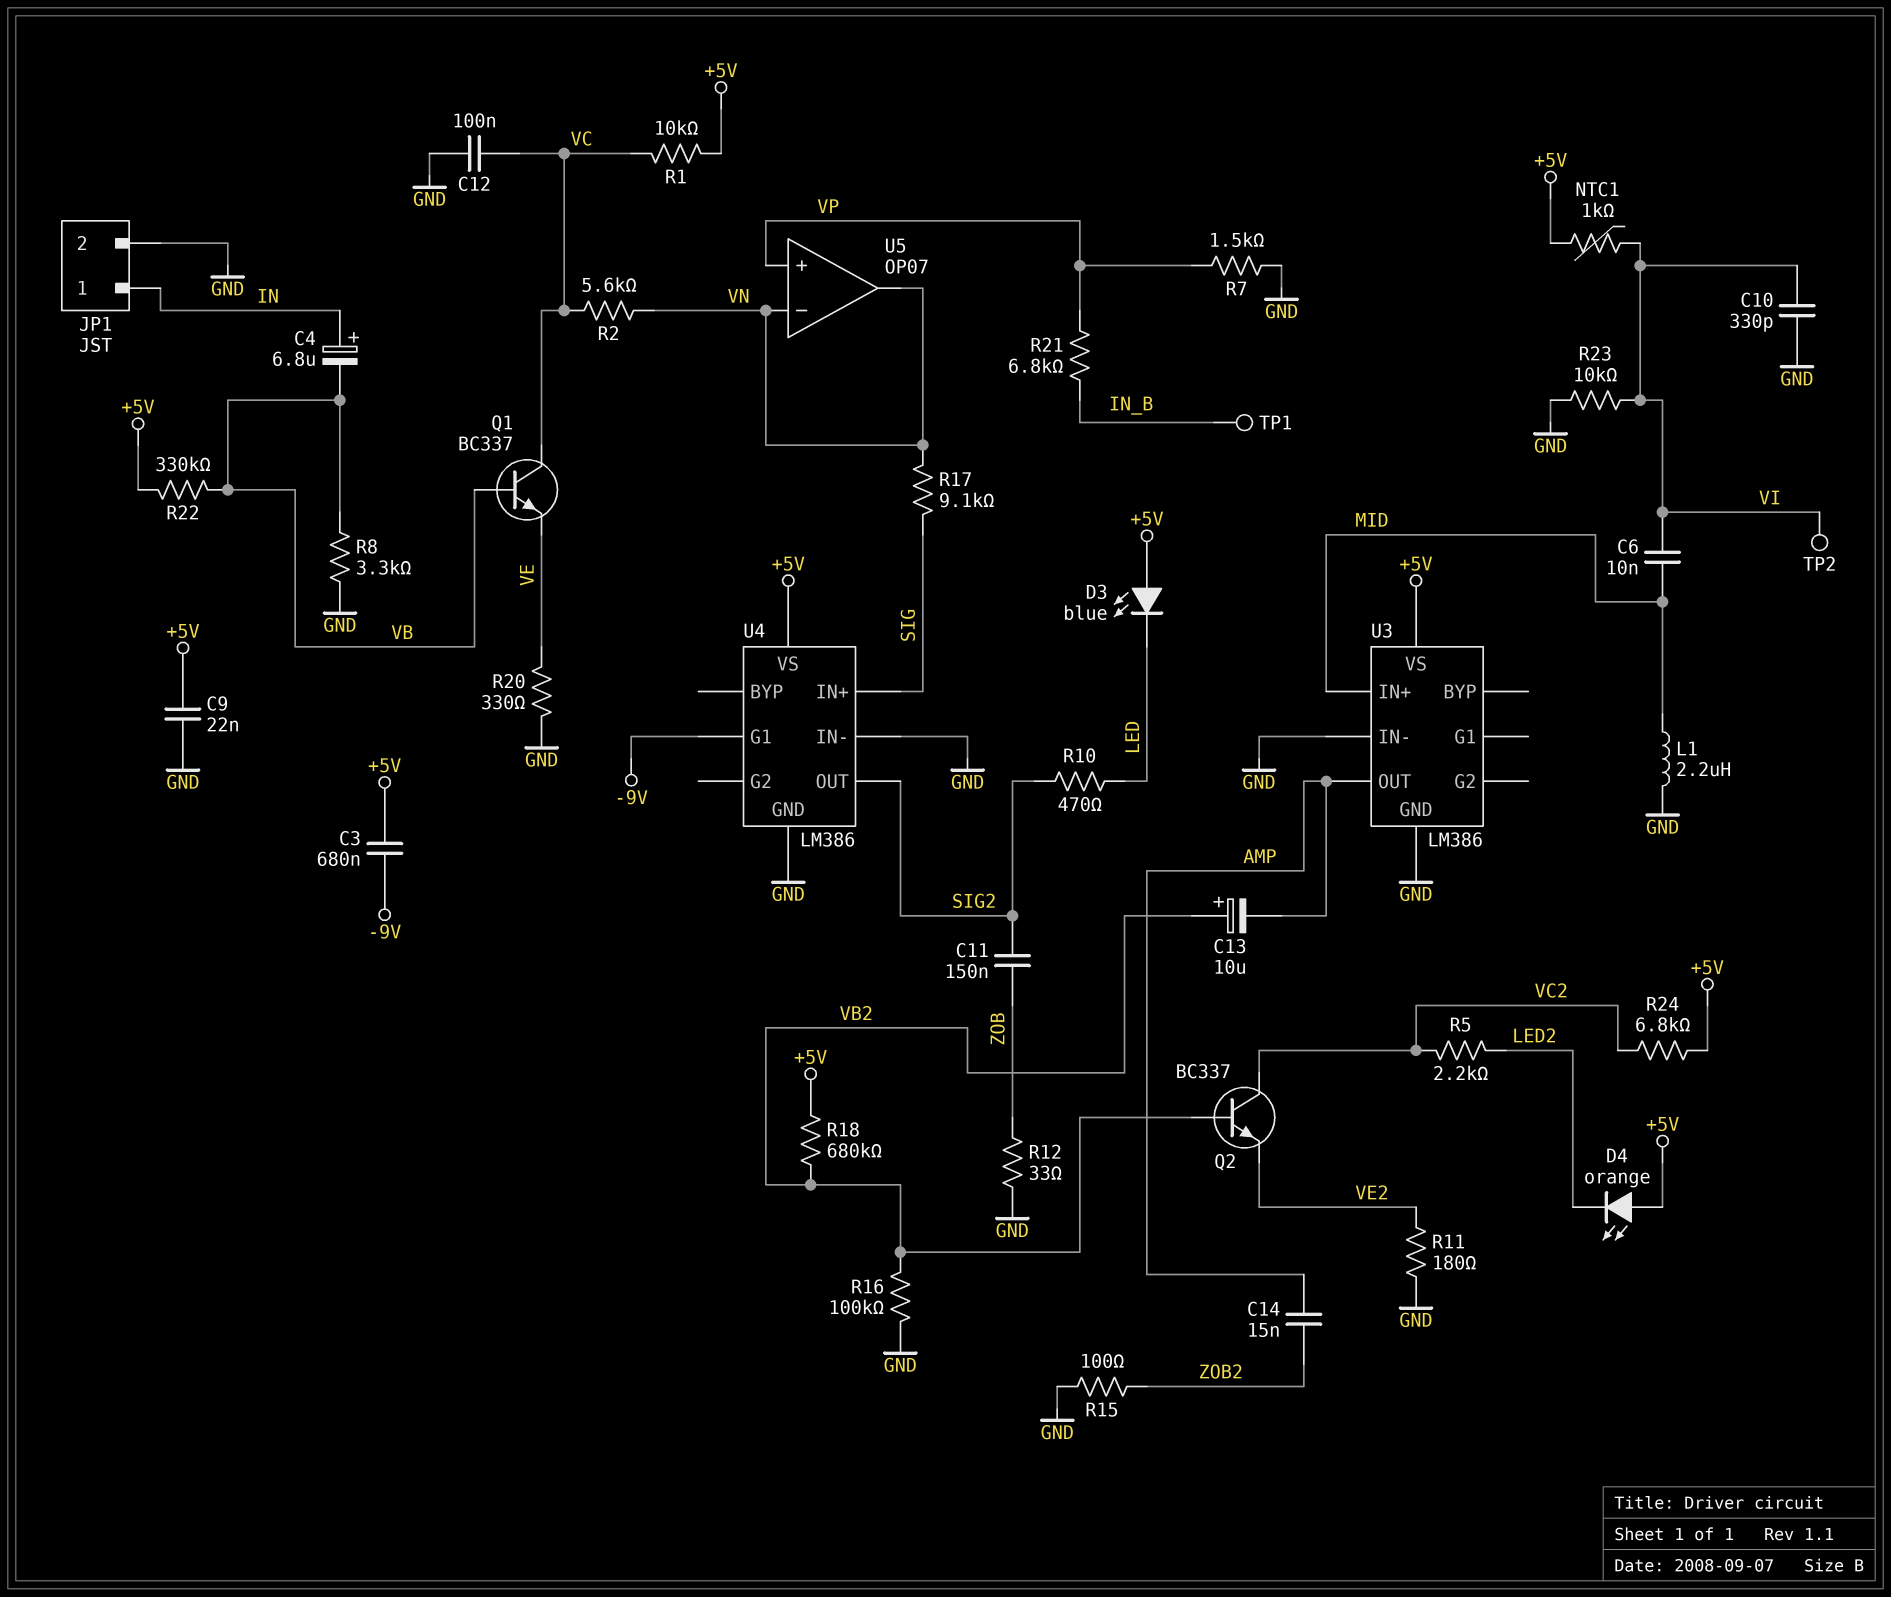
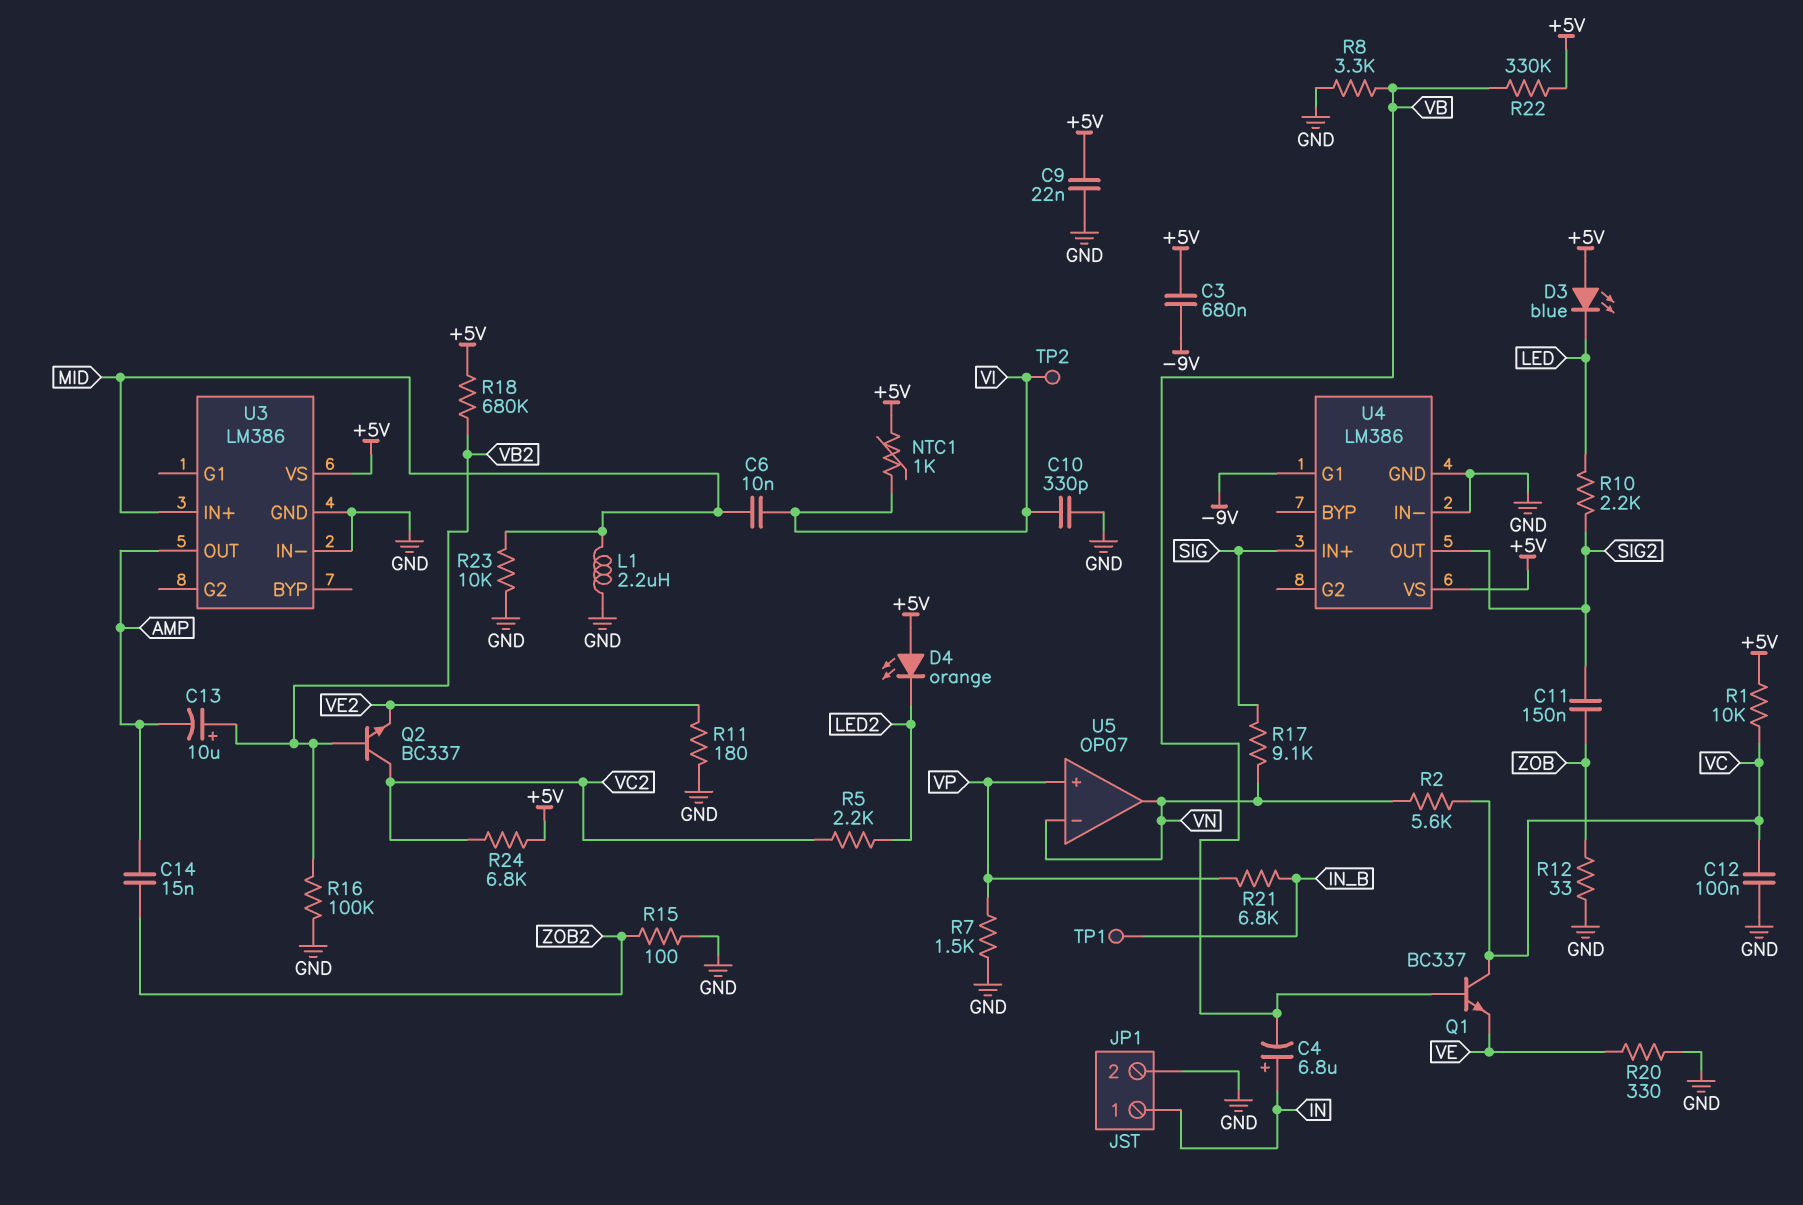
R10: 470 (LED, SIG2) -> 2.2k (LED, SIG2)
R23: 10k (GND, VI) -> 10k (GND, MID)

